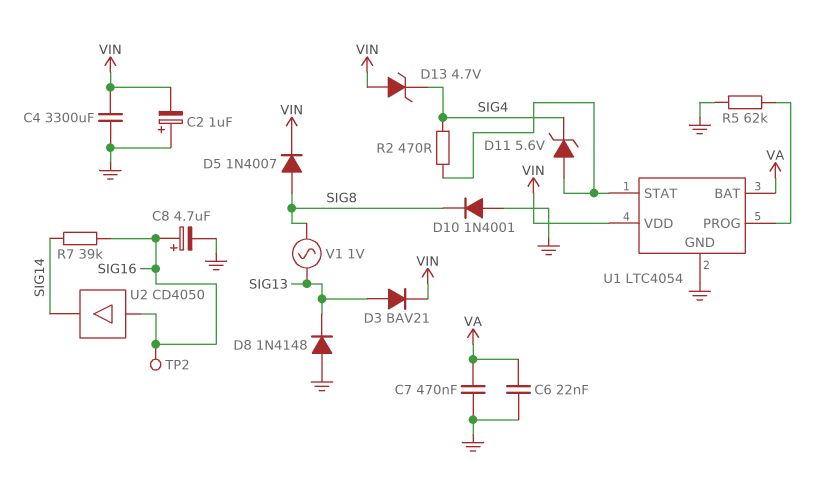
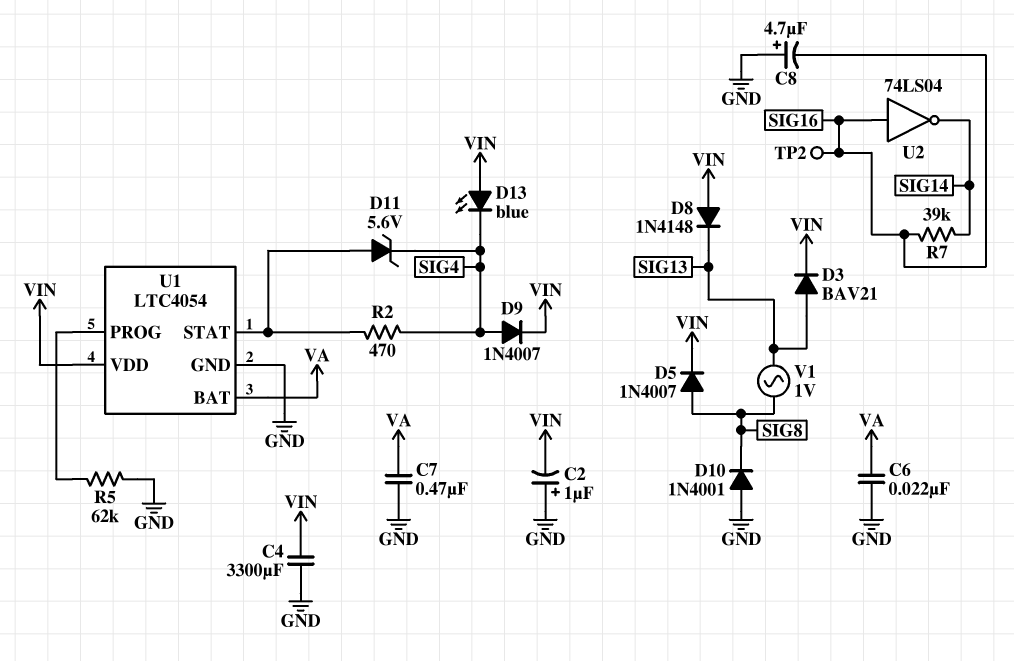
C8: 4.7uF (plus SIG16, minus GND) -> 4.7uF (plus GND, minus SIG16)
D8: diode 1N4148 (A GND, K SIG13) -> diode 1N4148 (A VIN, K SIG13)
D9: none -> diode 1N4007 (A SIG4, K VIN)
D13: zener 4.7V (A VIN, K SIG4) -> LED blue (A VIN, K SIG4)
U2: buffer CD4050 (in SIG16, out SIG14) -> NOT 74LS04 (in SIG16, out SIG14)

